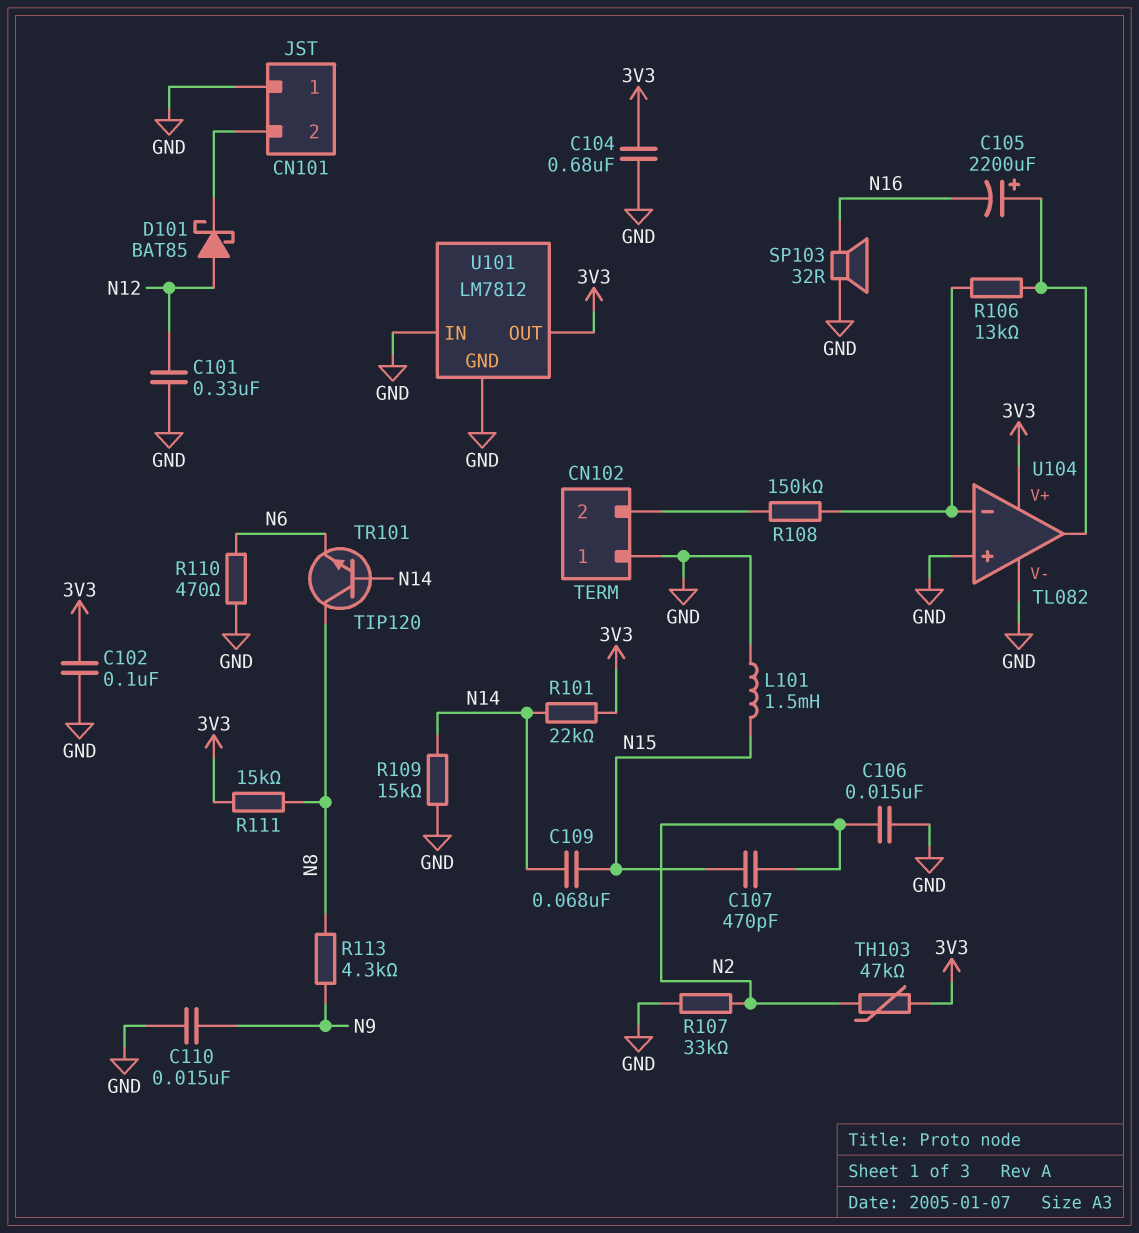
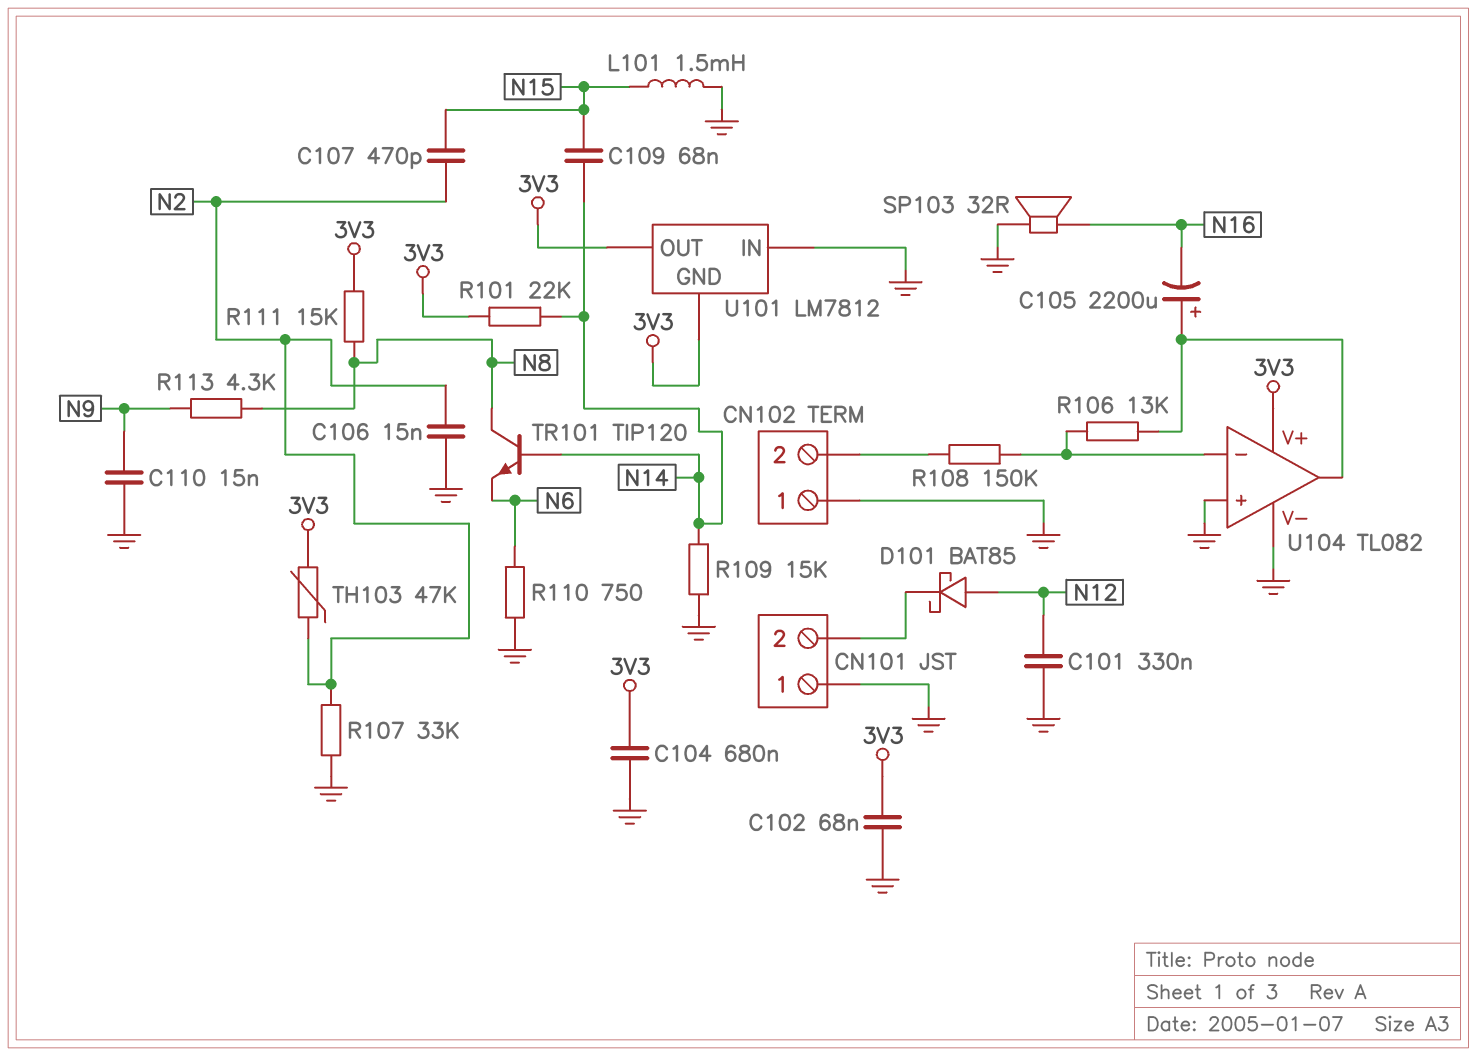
C102: 100nF (3V3, GND) -> 68nF (3V3, GND)
R110: 470 (GND, N6) -> 750 (GND, N6)
U101 pin GND: GND -> 3V3

